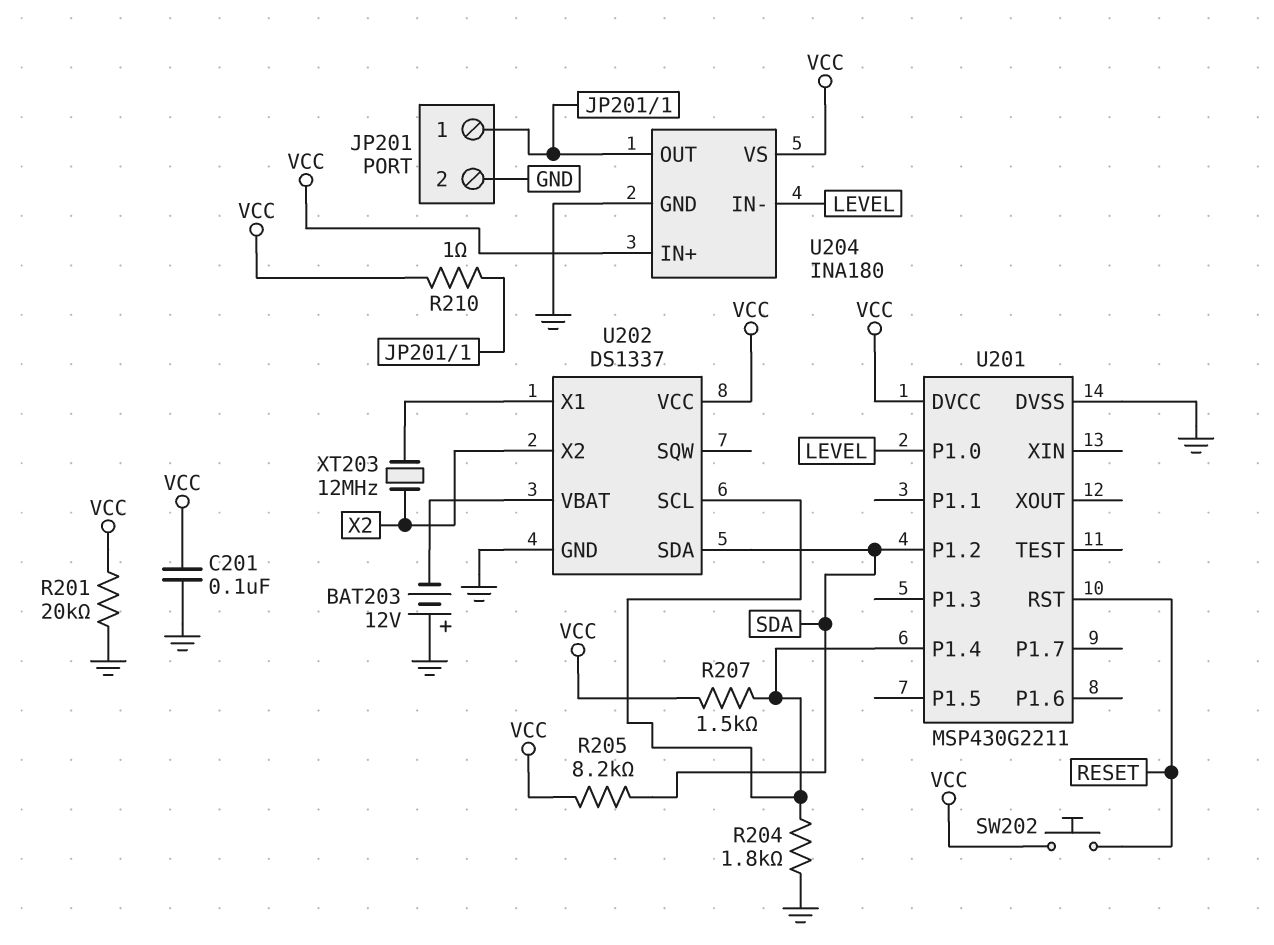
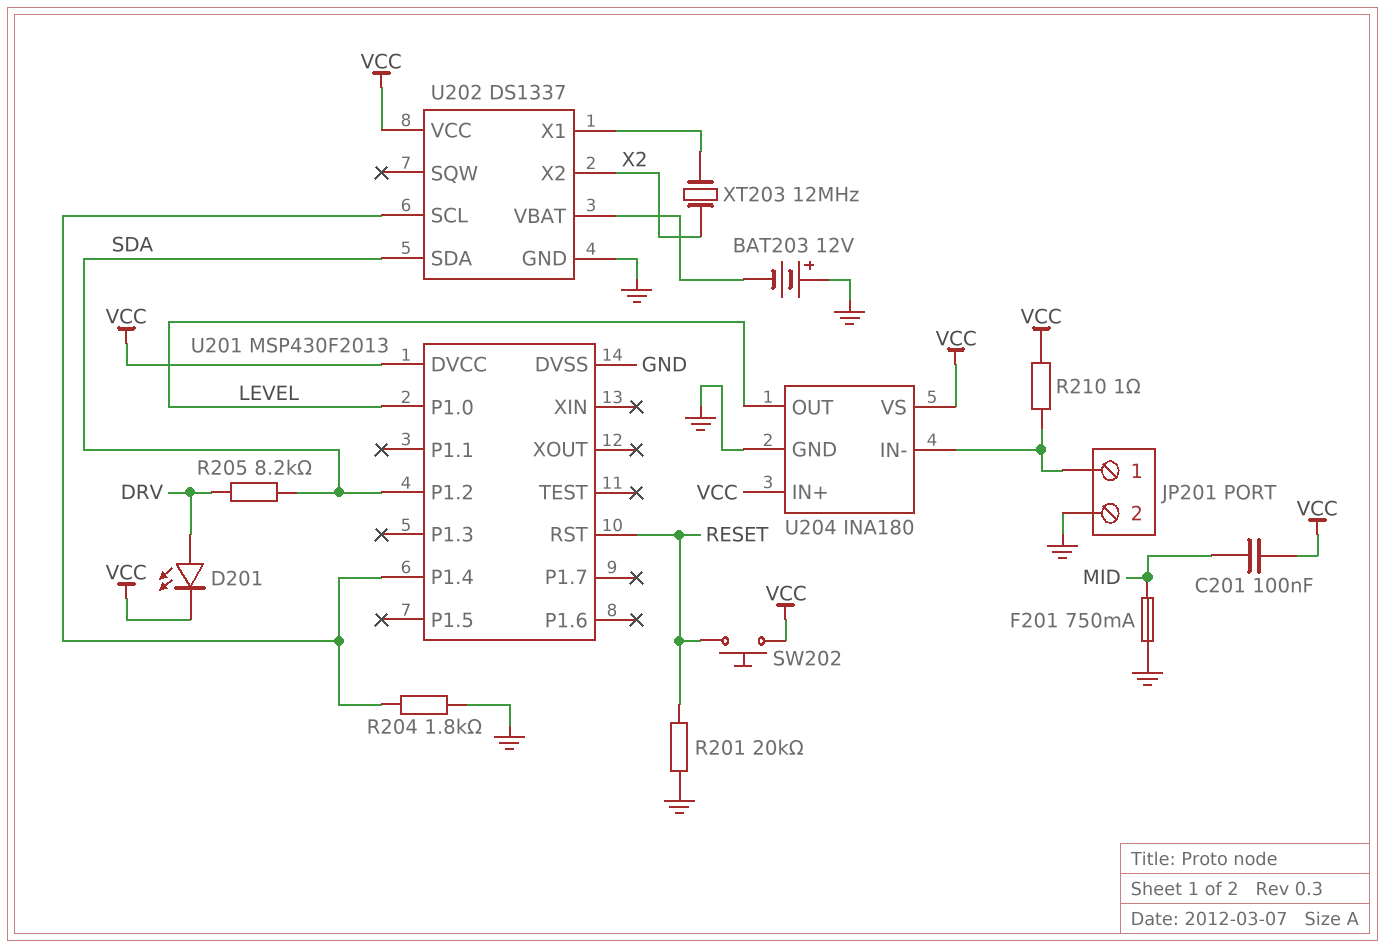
C201: 100nF (GND, VCC) -> 100nF (MID, VCC)
D201: none -> LED (A DRV, K VCC)
F201: none -> 750mA (GND, MID)
R201: 20k (GND, VCC) -> 20k (GND, RESET)
R205: 8.2k (SDA, VCC) -> 8.2k (DRV, SDA)
R207: 1.5k (U201/P1.4, VCC) -> none
U201: MSP430G2211 -> MSP430F2013
U204 pin IN-: LEVEL -> JP201/1
U204 pin OUT: JP201/1 -> LEVEL

